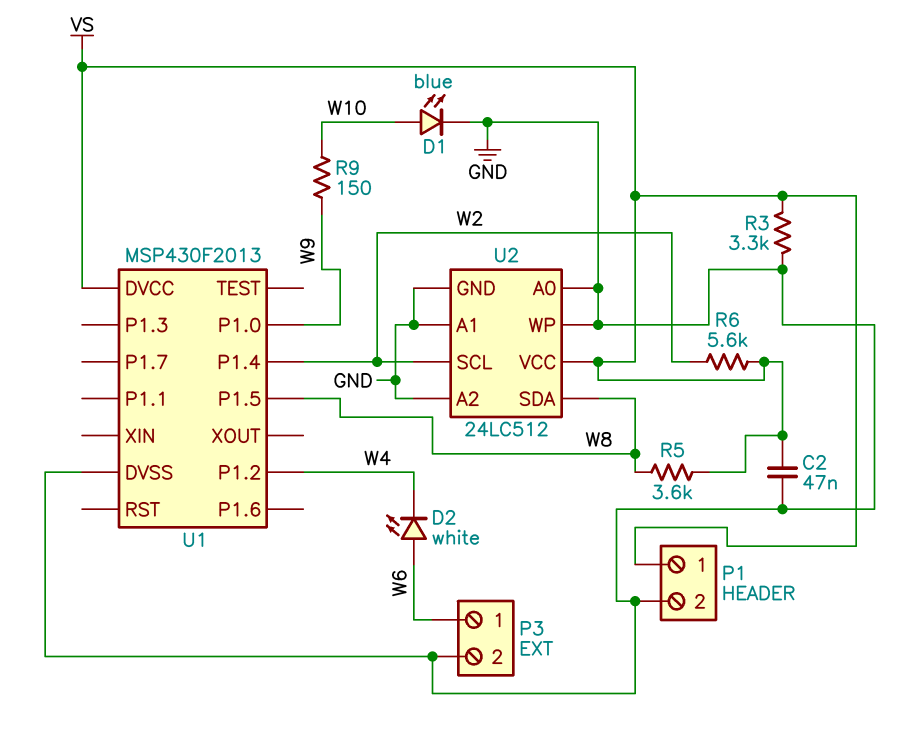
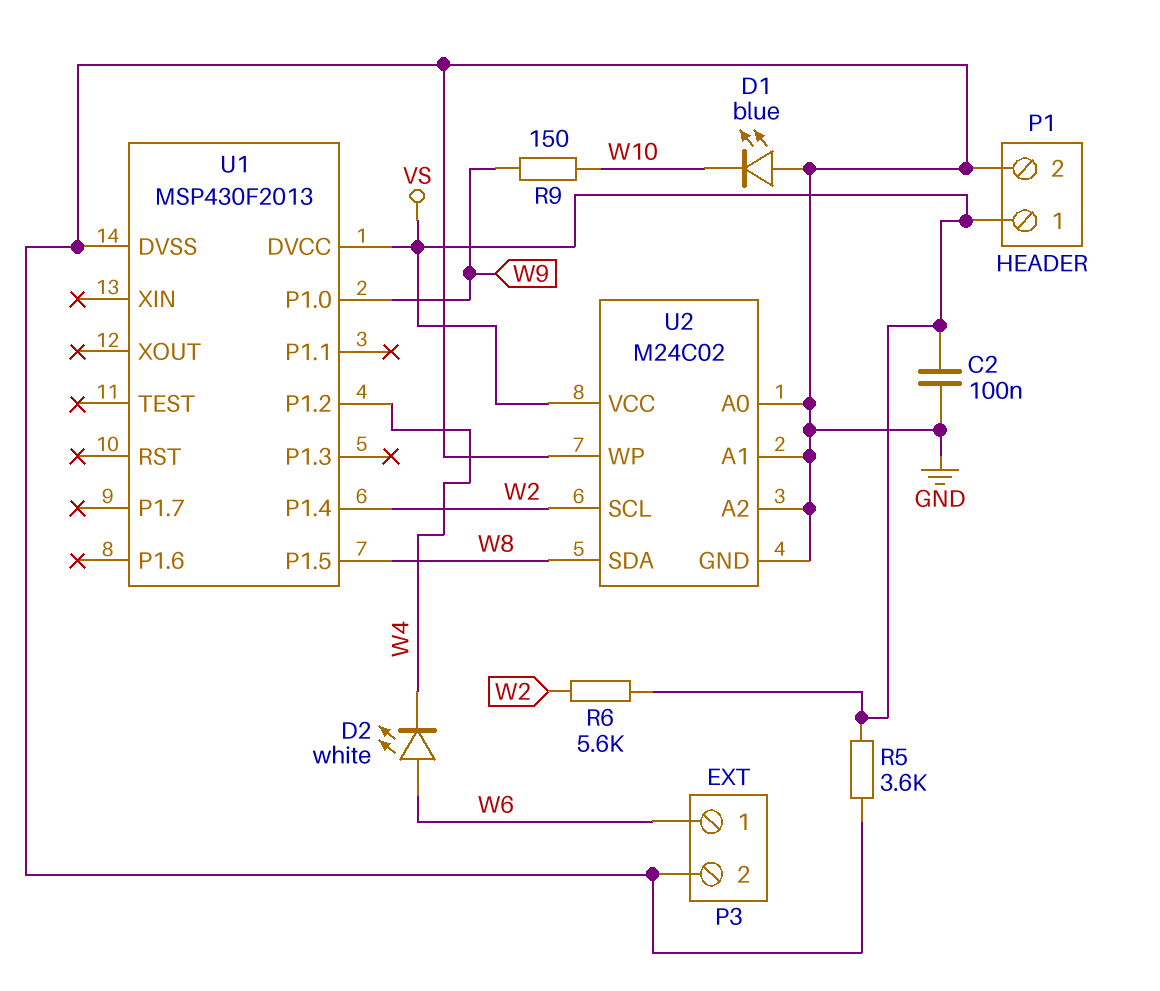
C2: 47nF (GND, VS) -> 100nF (GND, VS)
D1: LED blue (A W10, K GND) -> LED blue (A GND, K W10)
R3: 3.3k (GND, VS) -> none
R5: 3.6k (VS, W8) -> 3.6k (GND, VS)
U2: 24LC512 -> M24C02

